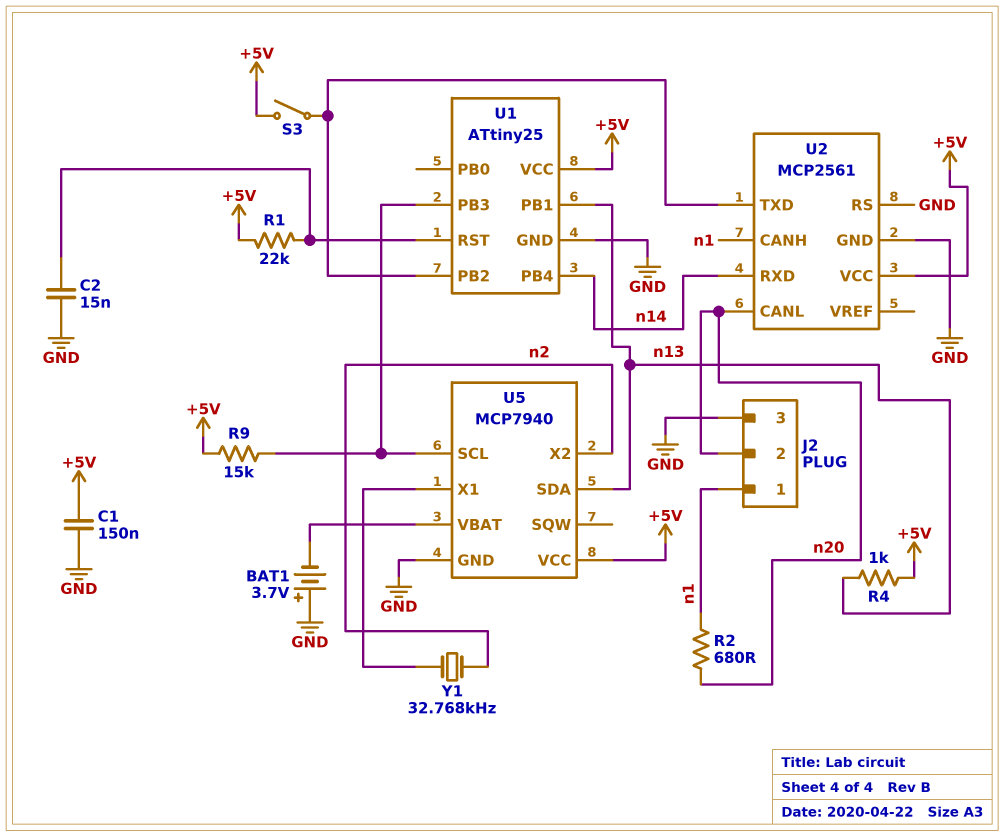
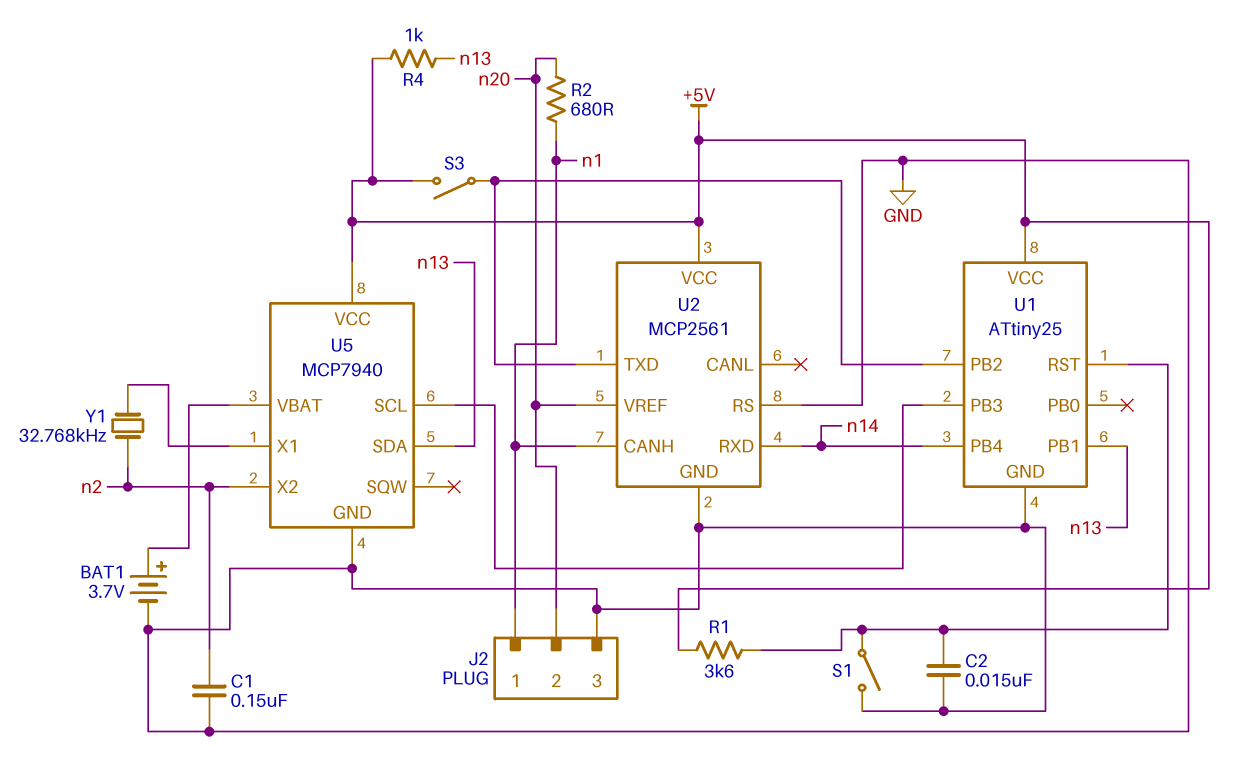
BAT1: 3.7V (plus GND, minus U5/VBAT) -> 3.7V (plus U5/VBAT, minus GND)
C1: 150nF (+5V, GND) -> 150nF (GND, n2)
R1: 22k (+5V, U1/RST) -> 3.6k (+5V, U1/RST)
R9: 15k (+5V, U1/PB3) -> none
S1: none -> switch (GND, U1/RST)
U2 pin CANL: n20 -> none
U2 pin VREF: none -> n20

